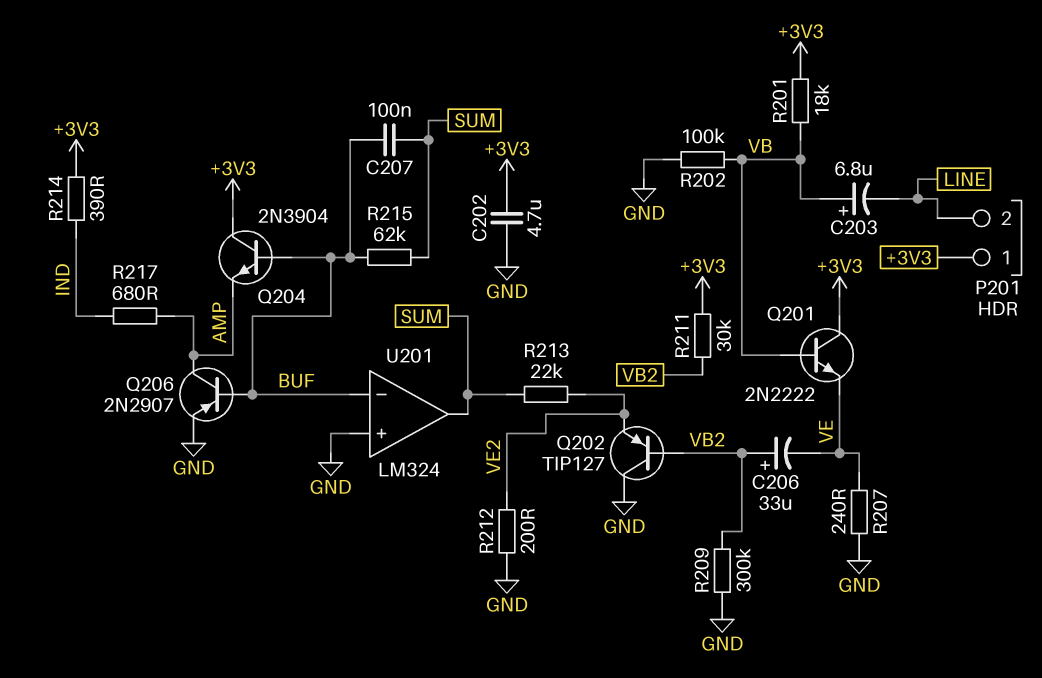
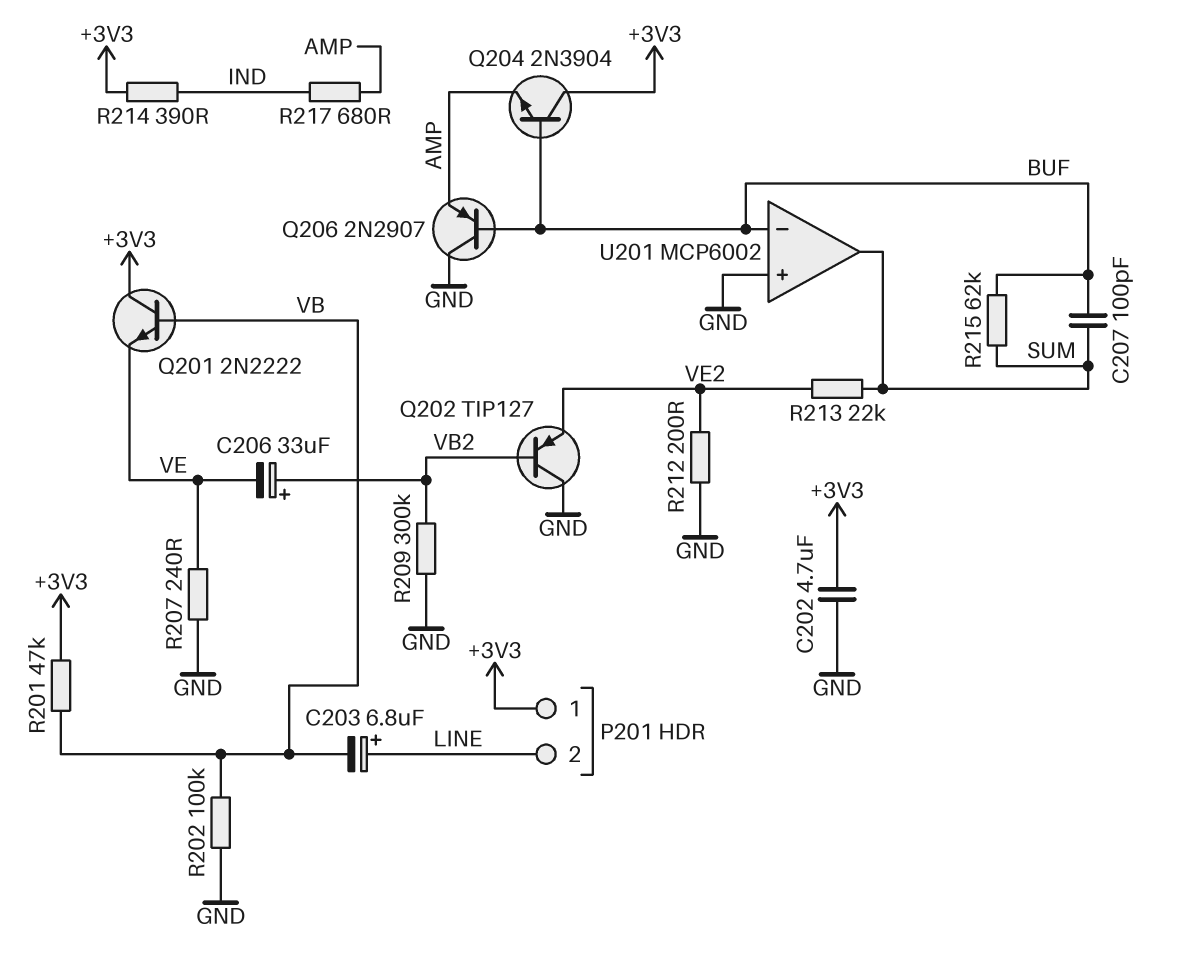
C203: 6.8uF (plus VB, minus LINE) -> 6.8uF (plus LINE, minus VB)
C207: 100nF (BUF, SUM) -> 100pF (BUF, SUM)
Q206: PNP 2N2907 (B BUF, C AMP, E GND) -> PNP 2N2907 (B BUF, C GND, E AMP)
R201: 18k (+3V3, VB) -> 47k (+3V3, VB)
R211: 30k (+3V3, VB2) -> none
U201: LM324 -> MCP6002

